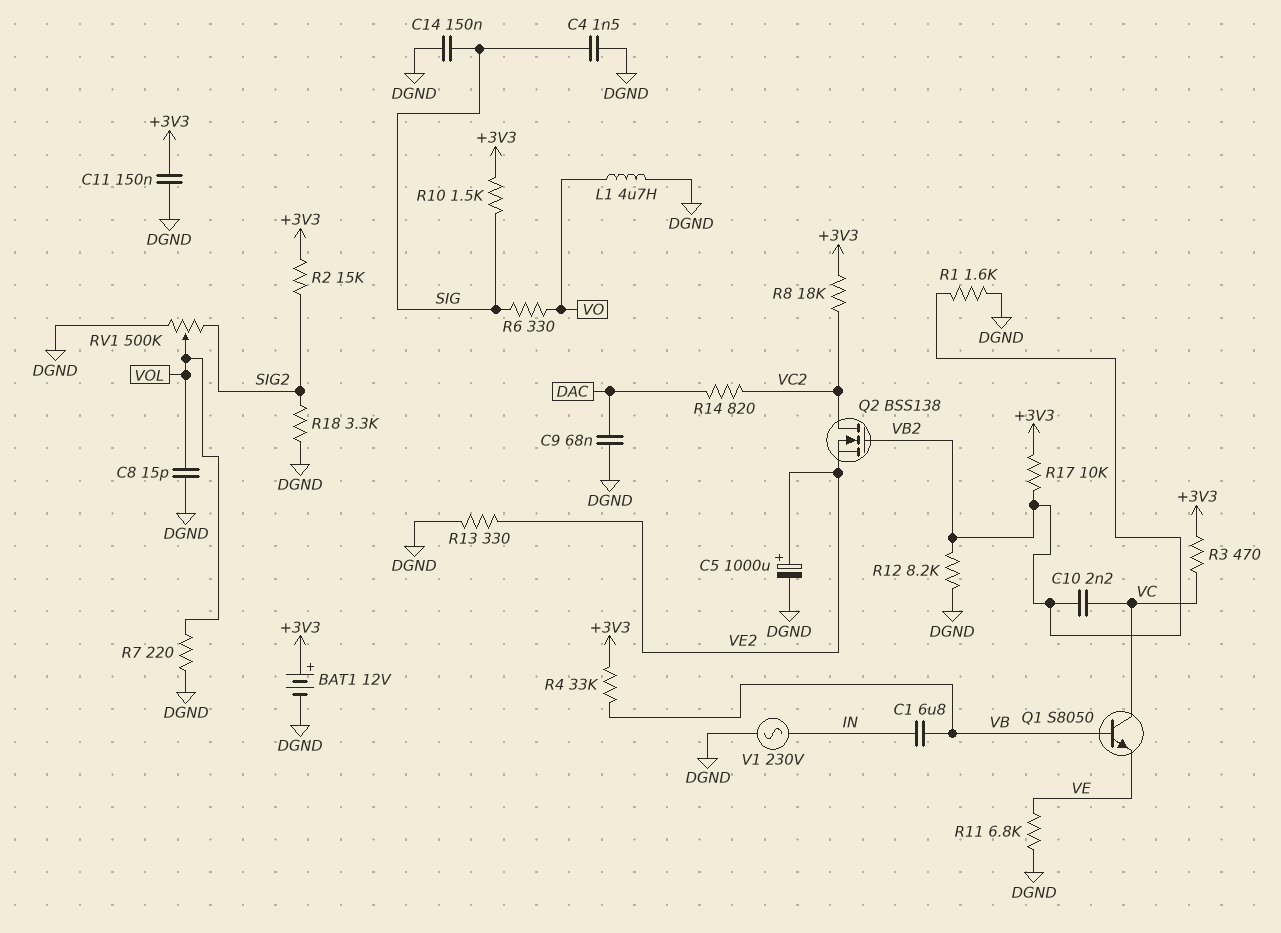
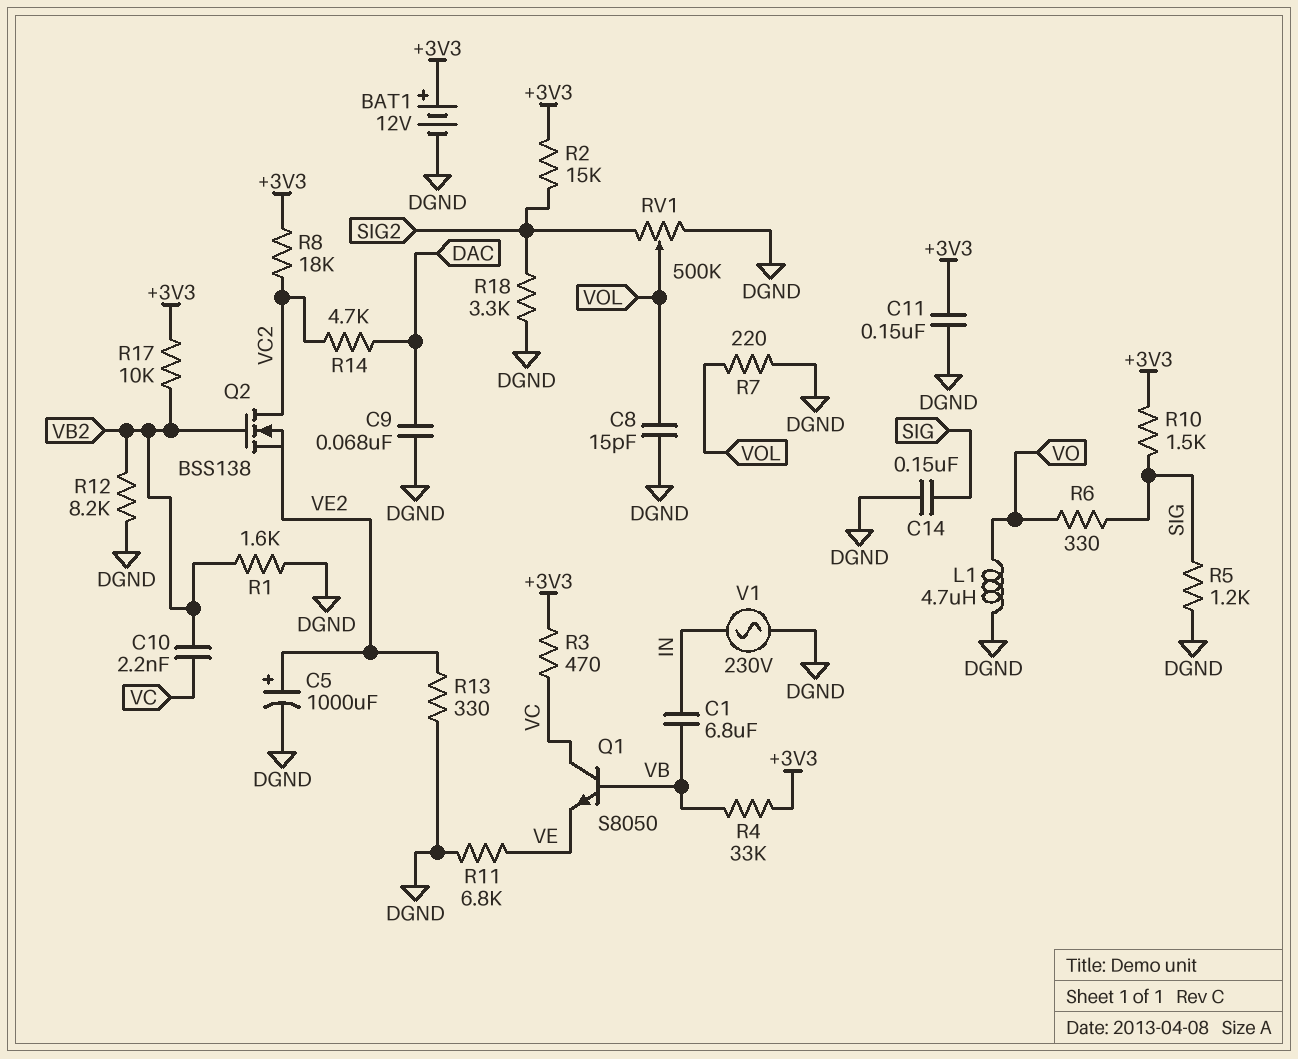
C4: 1.5nF (DGND, SIG) -> none
R5: none -> 1.2k (DGND, SIG)
R14: 820 (DAC, VC2) -> 4.7k (DAC, VC2)

